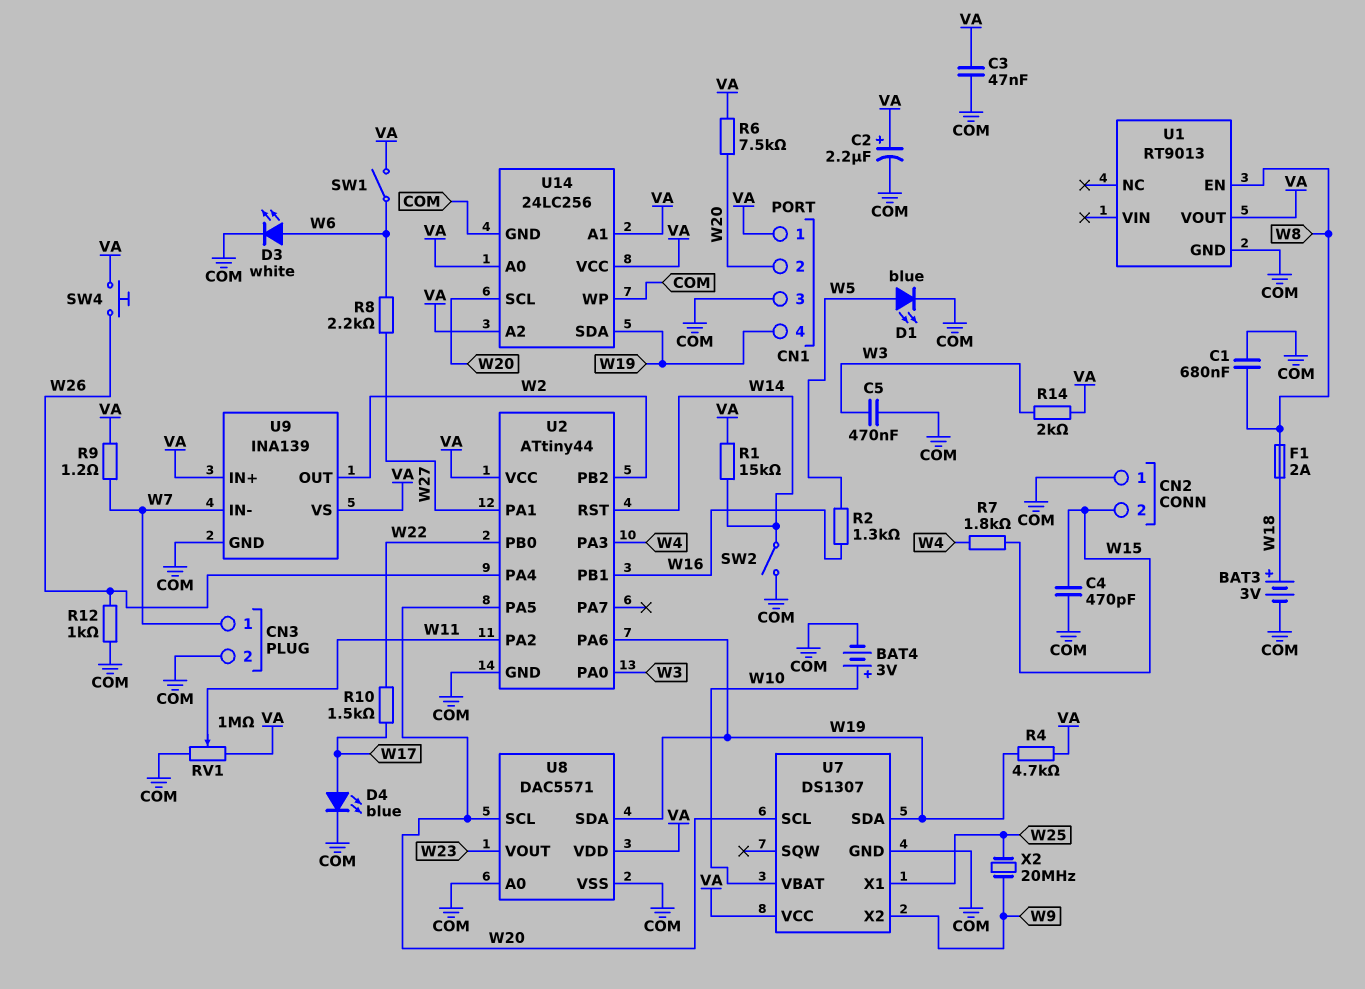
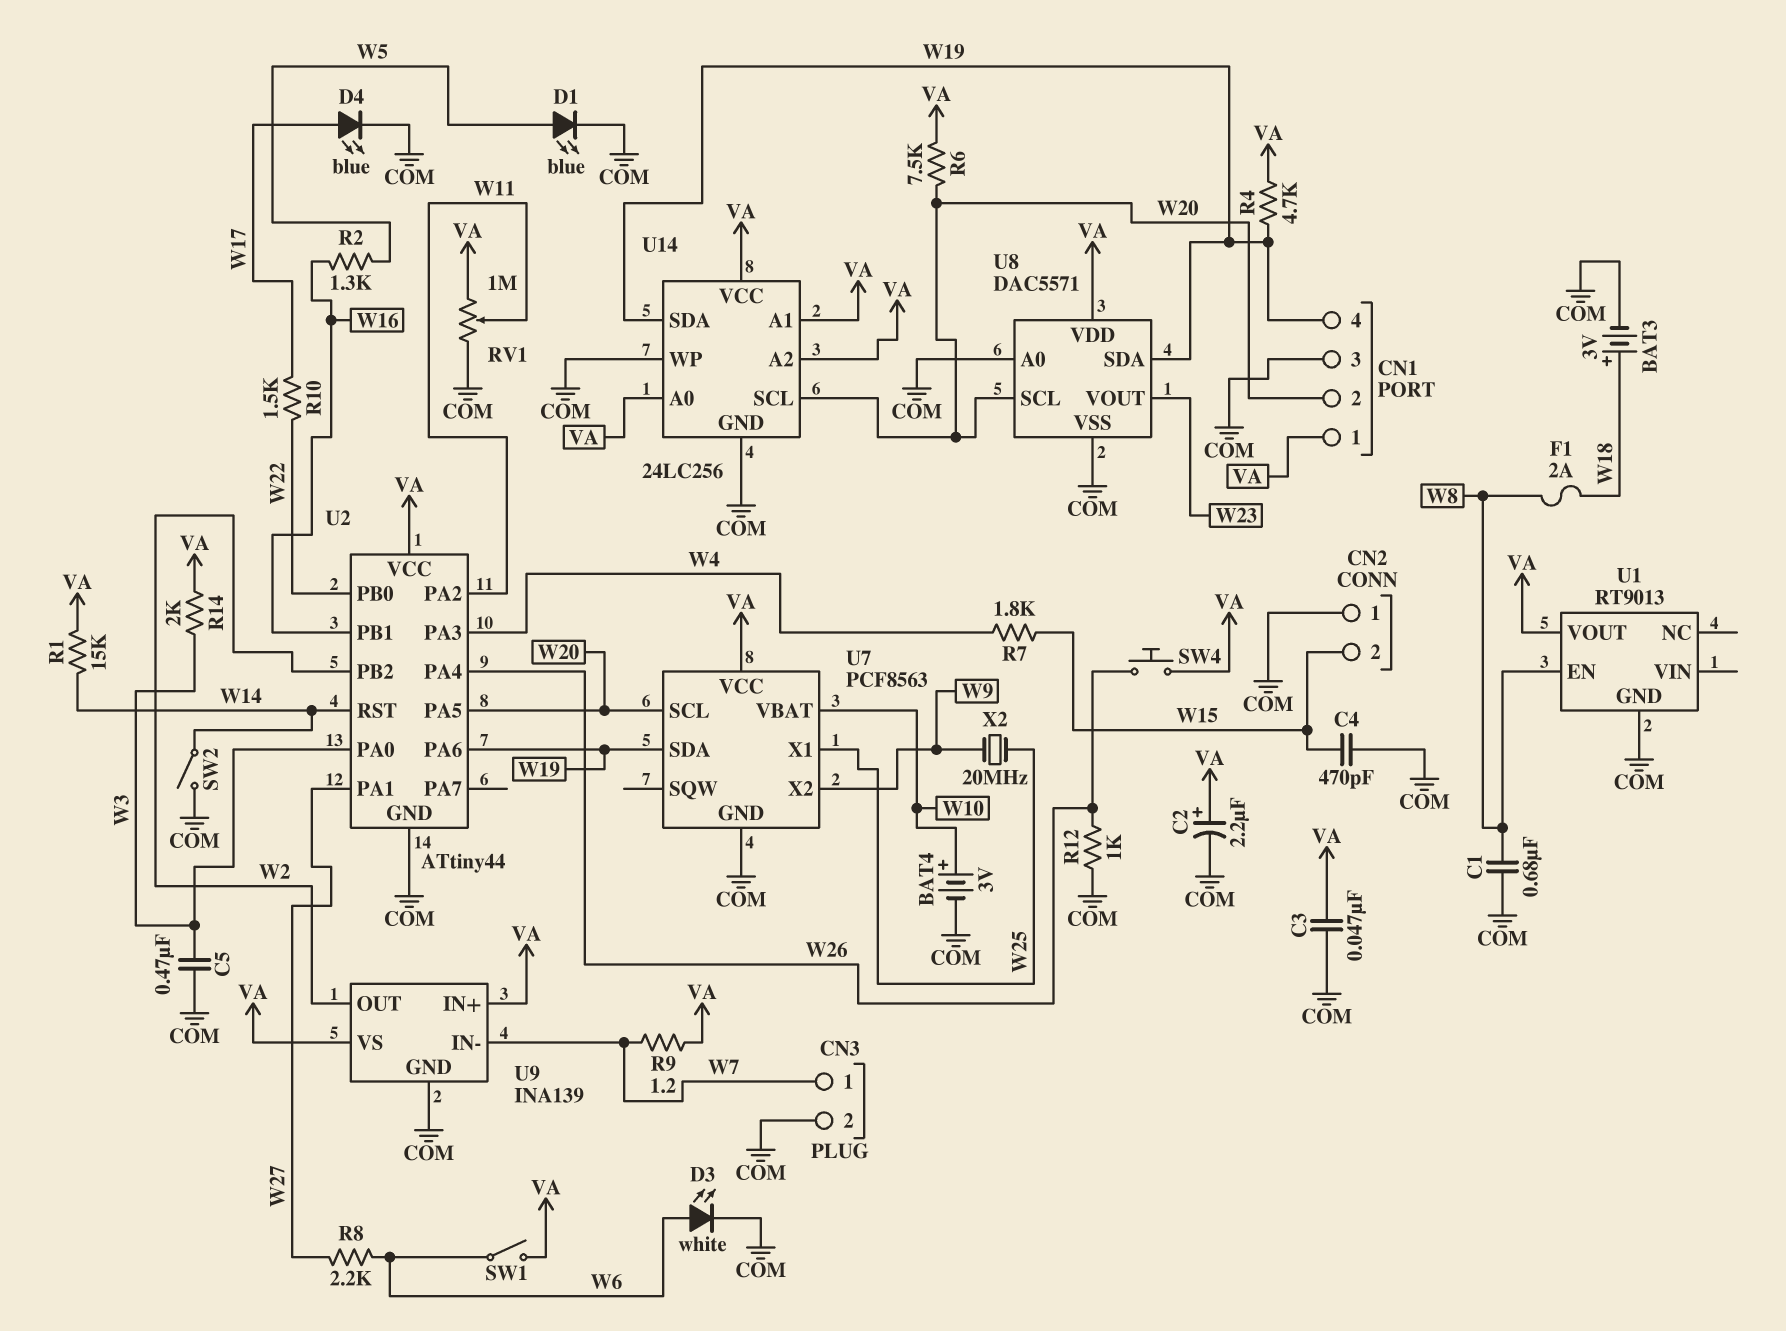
U7: DS1307 -> PCF8563

